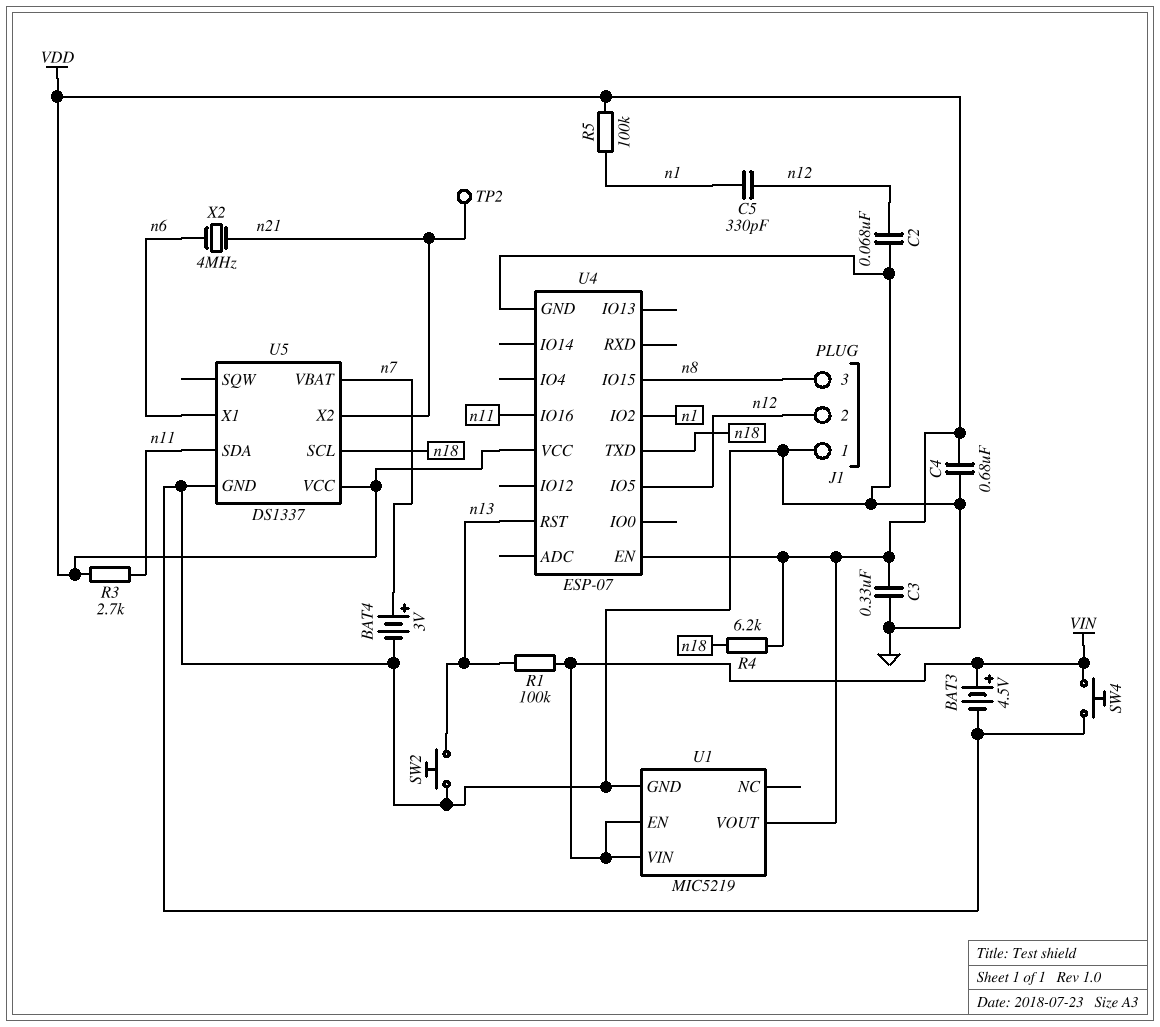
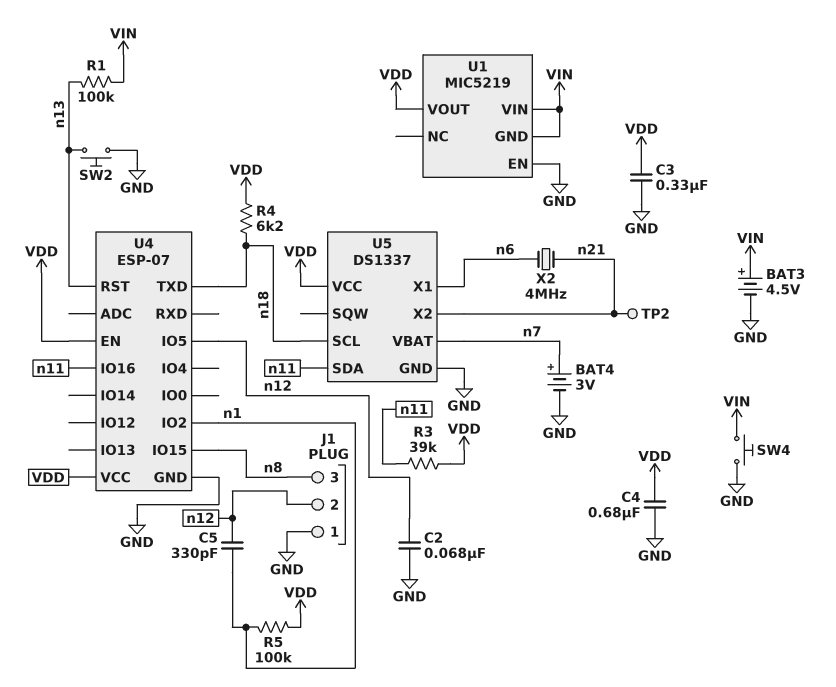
R3: 2.7k (VDD, n11) -> 39k (VDD, n11)
U1 pin EN: VIN -> GND
U1 pin GND: GND -> VIN

